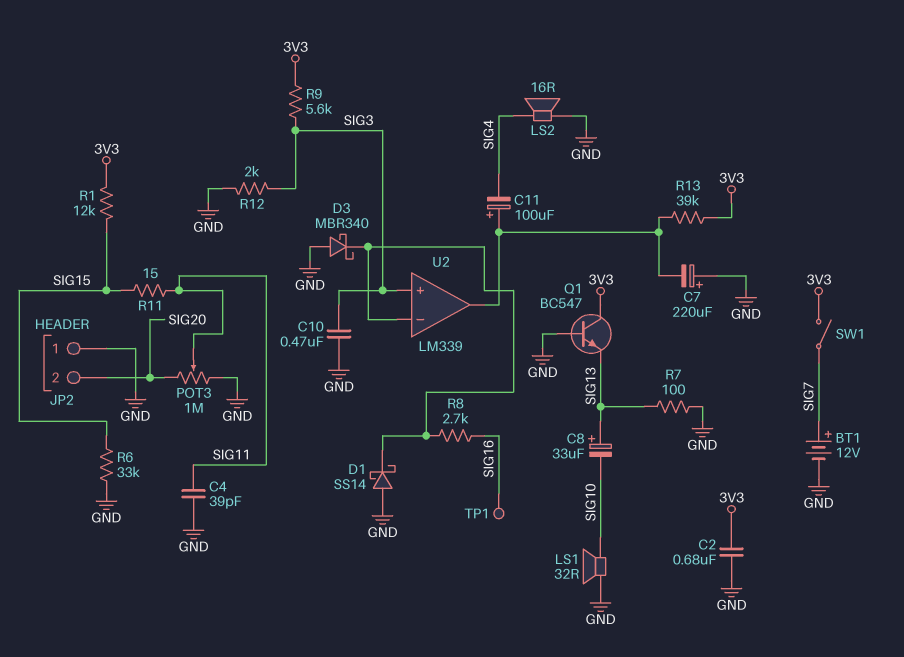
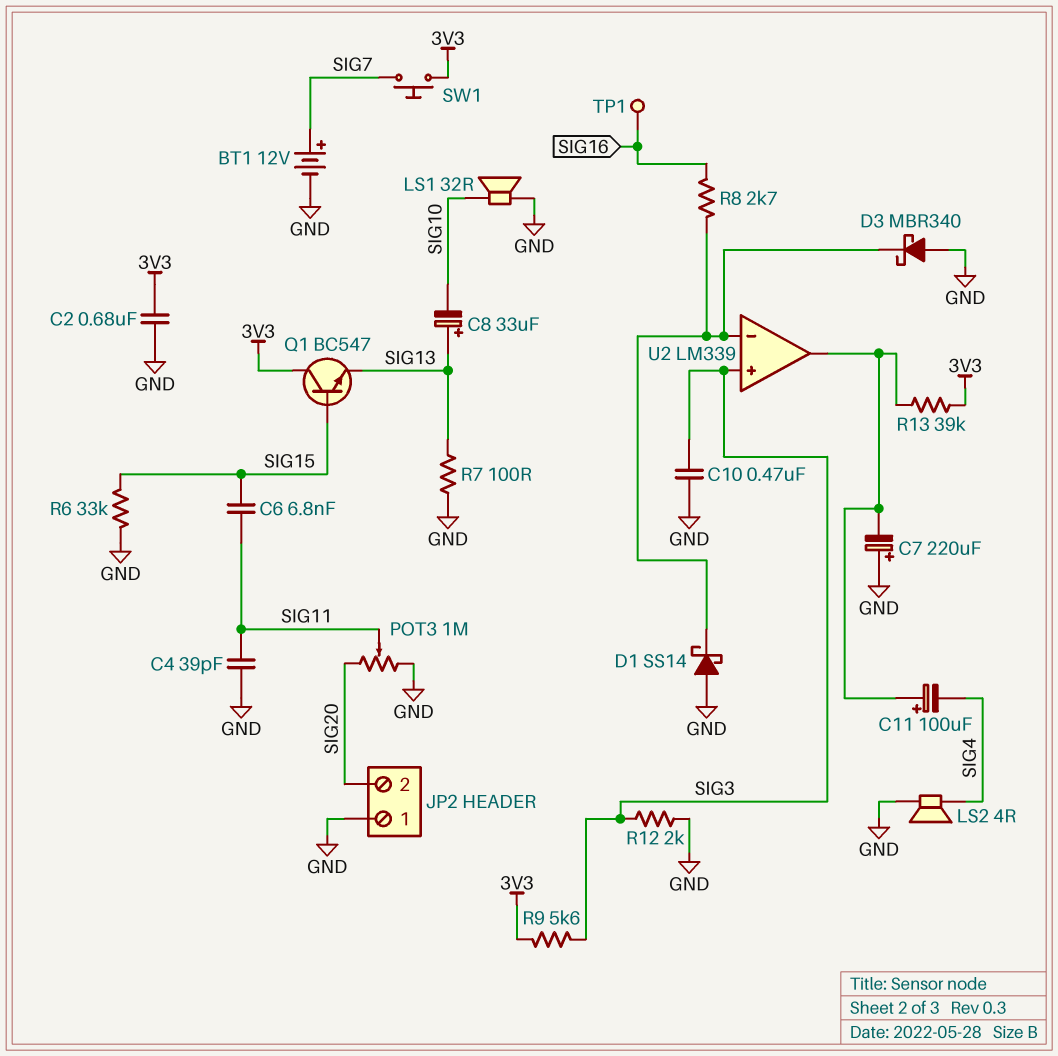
C6: none -> 6.8nF (SIG11, SIG15)
LS2: speaker 16R (GND, SIG4) -> speaker 4R (GND, SIG4)
Q1: NPN BC547 (B GND, C 3V3, E SIG13) -> NPN BC547 (B SIG15, C 3V3, E SIG13)
R1: 12k (3V3, SIG15) -> none
R11: 15 (SIG11, SIG15) -> none
SW1: switch (3V3, SIG7) -> button (3V3, SIG7)

